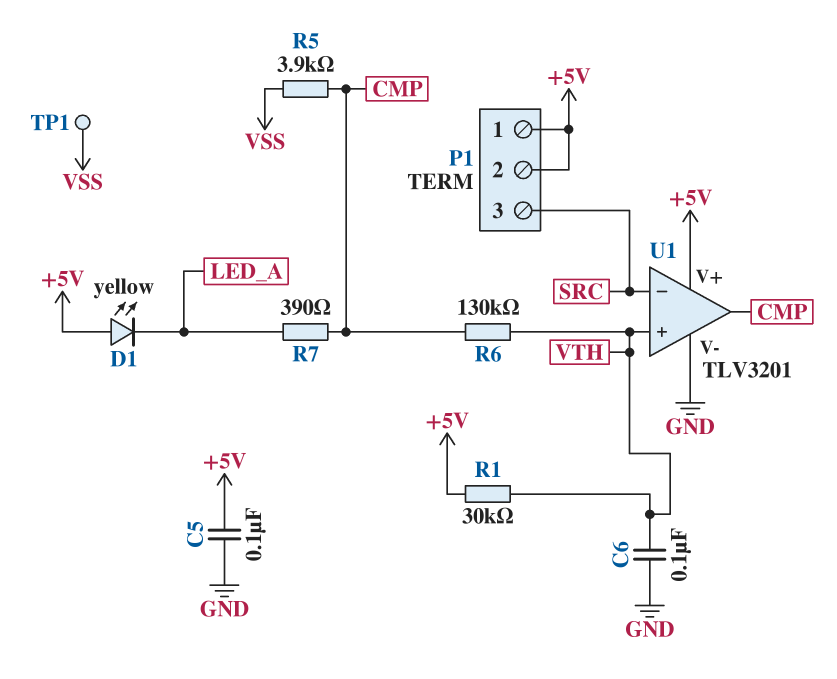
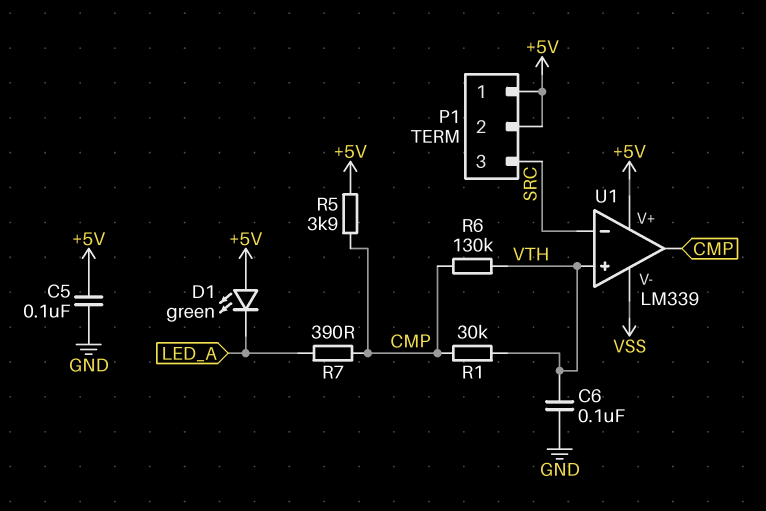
D1: LED yellow (A +5V, K LED_A) -> LED green (A +5V, K LED_A)
R1: 30k (+5V, VTH) -> 30k (CMP, VTH)
R5: 3.9k (CMP, VSS) -> 3.9k (+5V, CMP)
TP1: test point (VSS) -> none
U1: TLV3201 -> LM339
U1 pin V-: GND -> VSS

